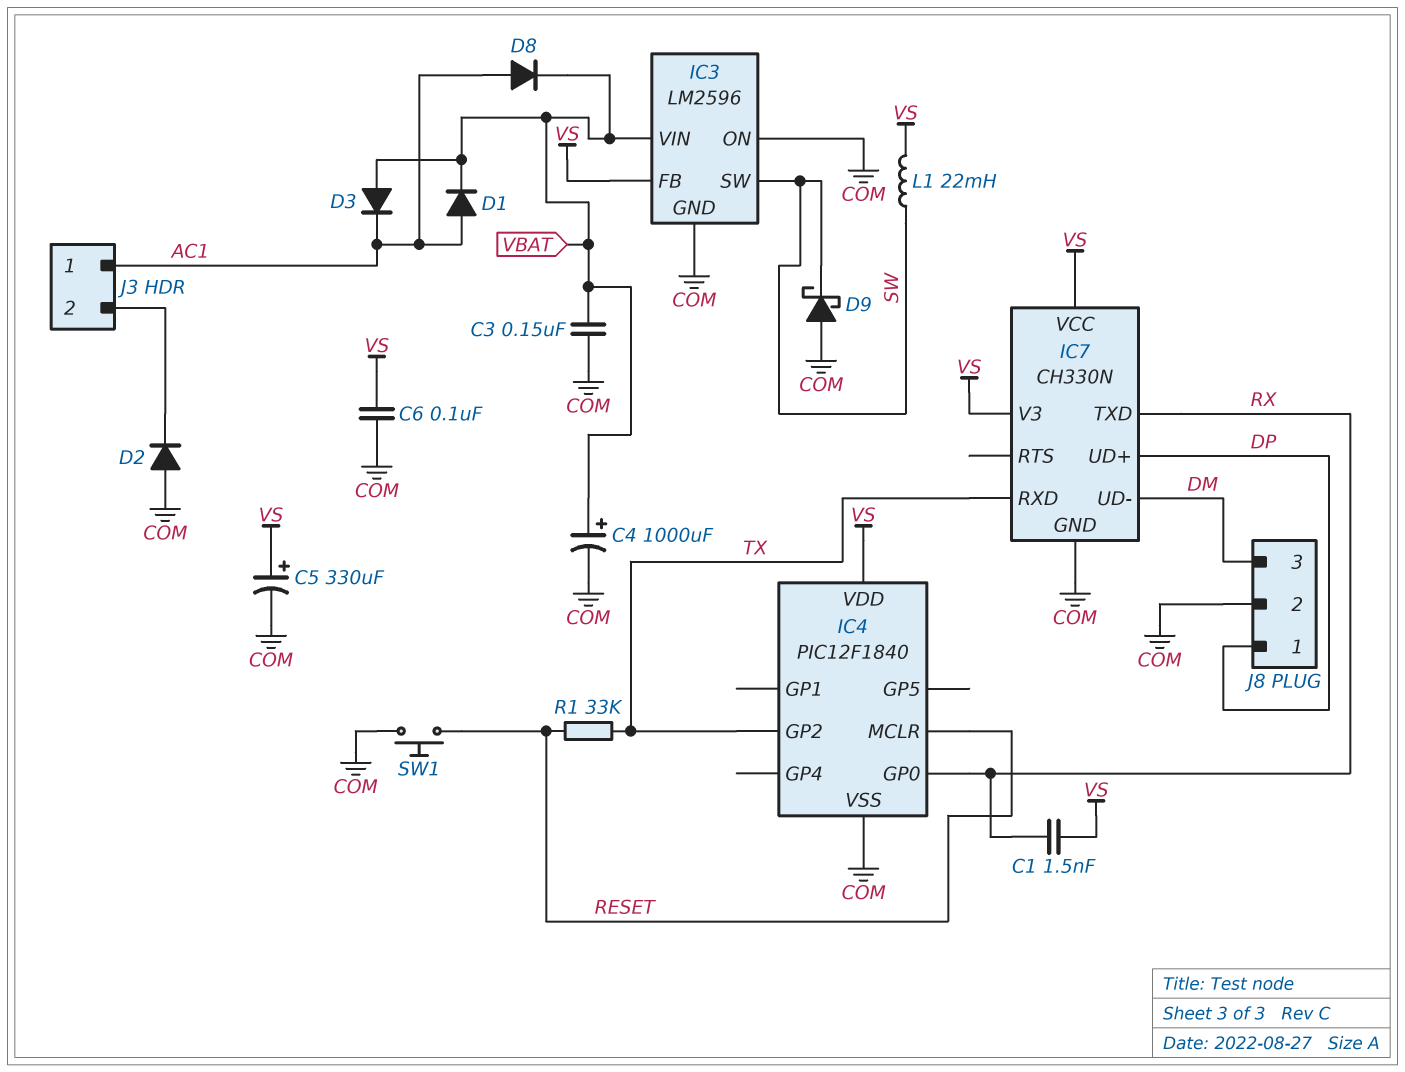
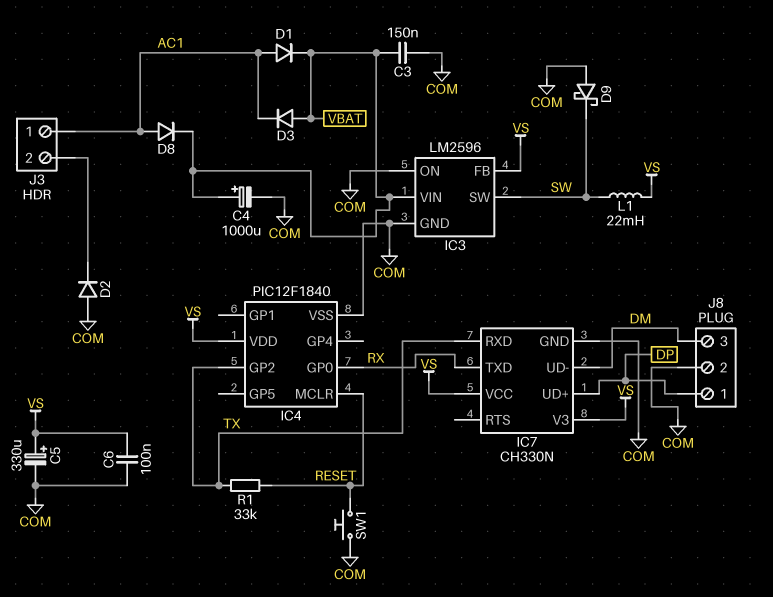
C1: 1.5nF (RX, VS) -> none

